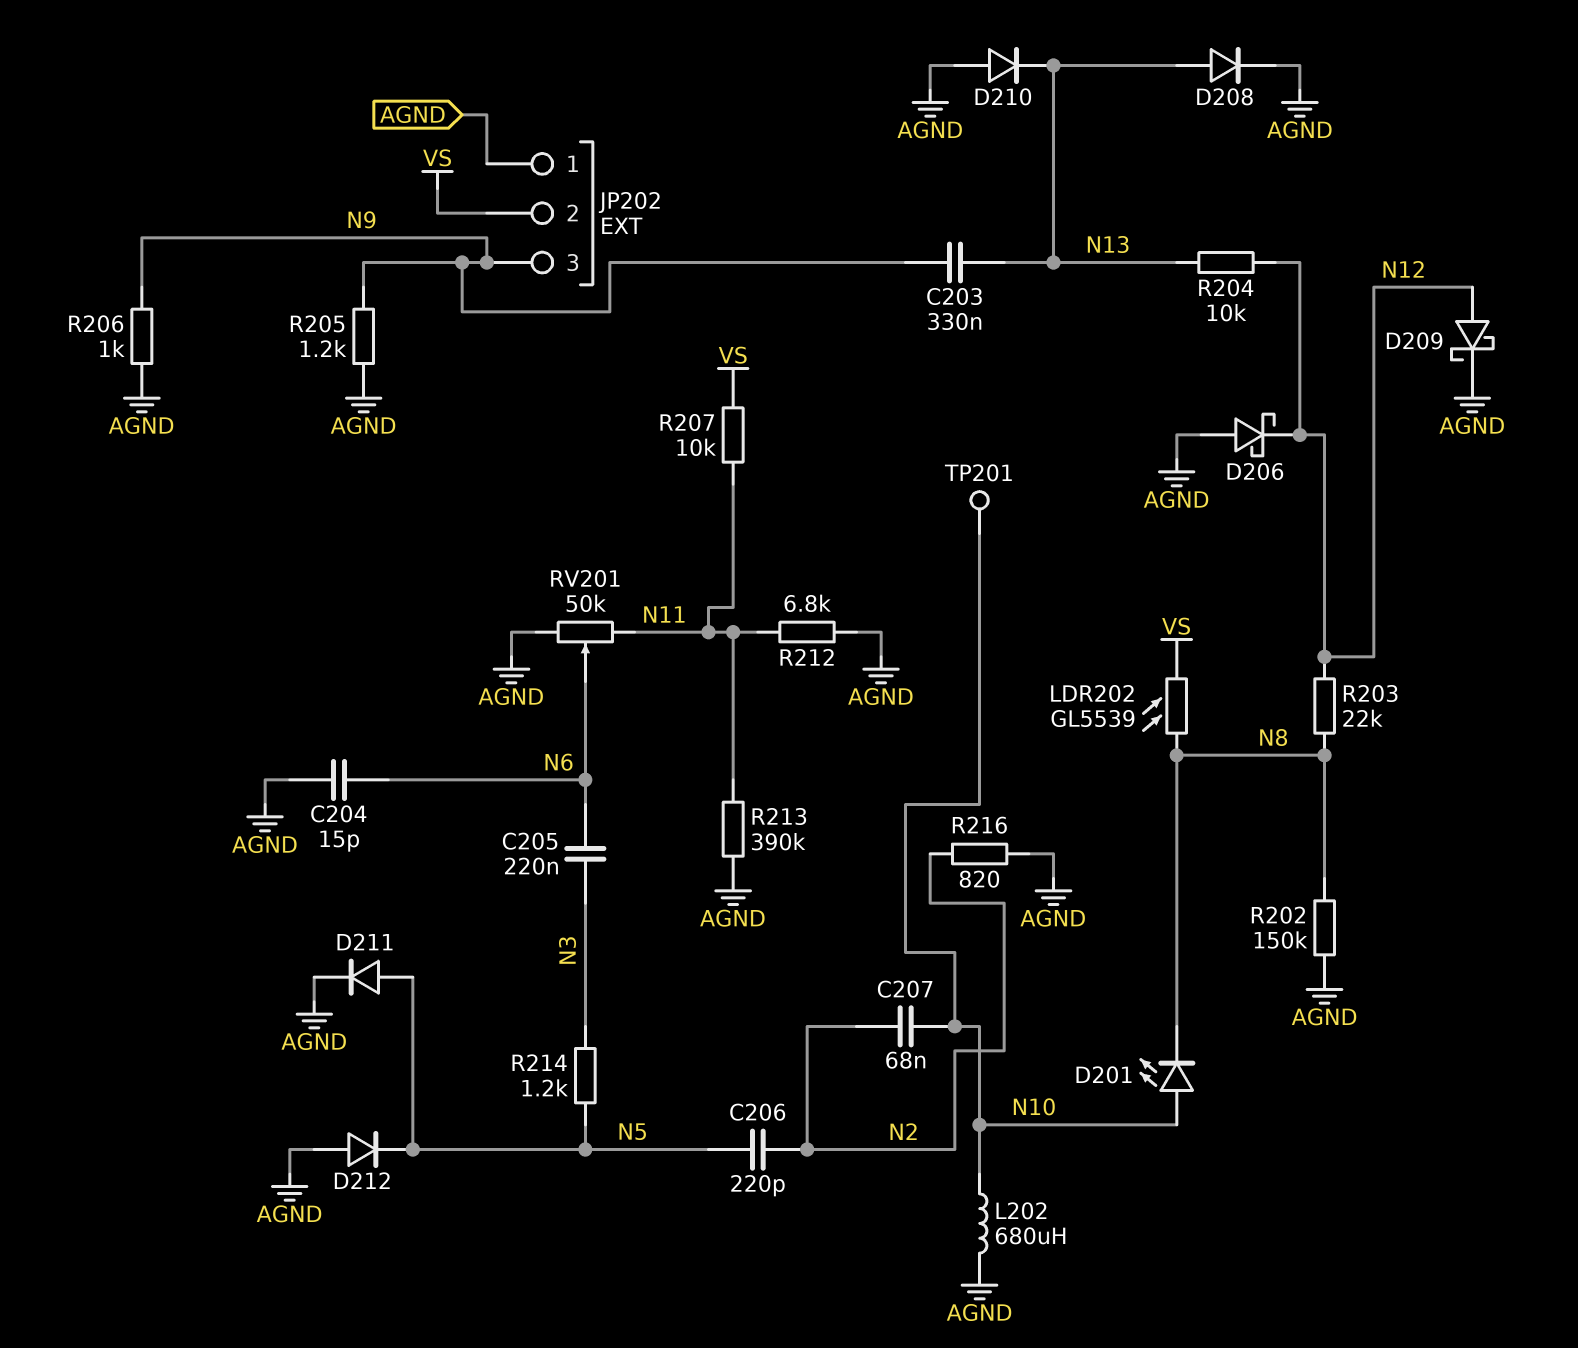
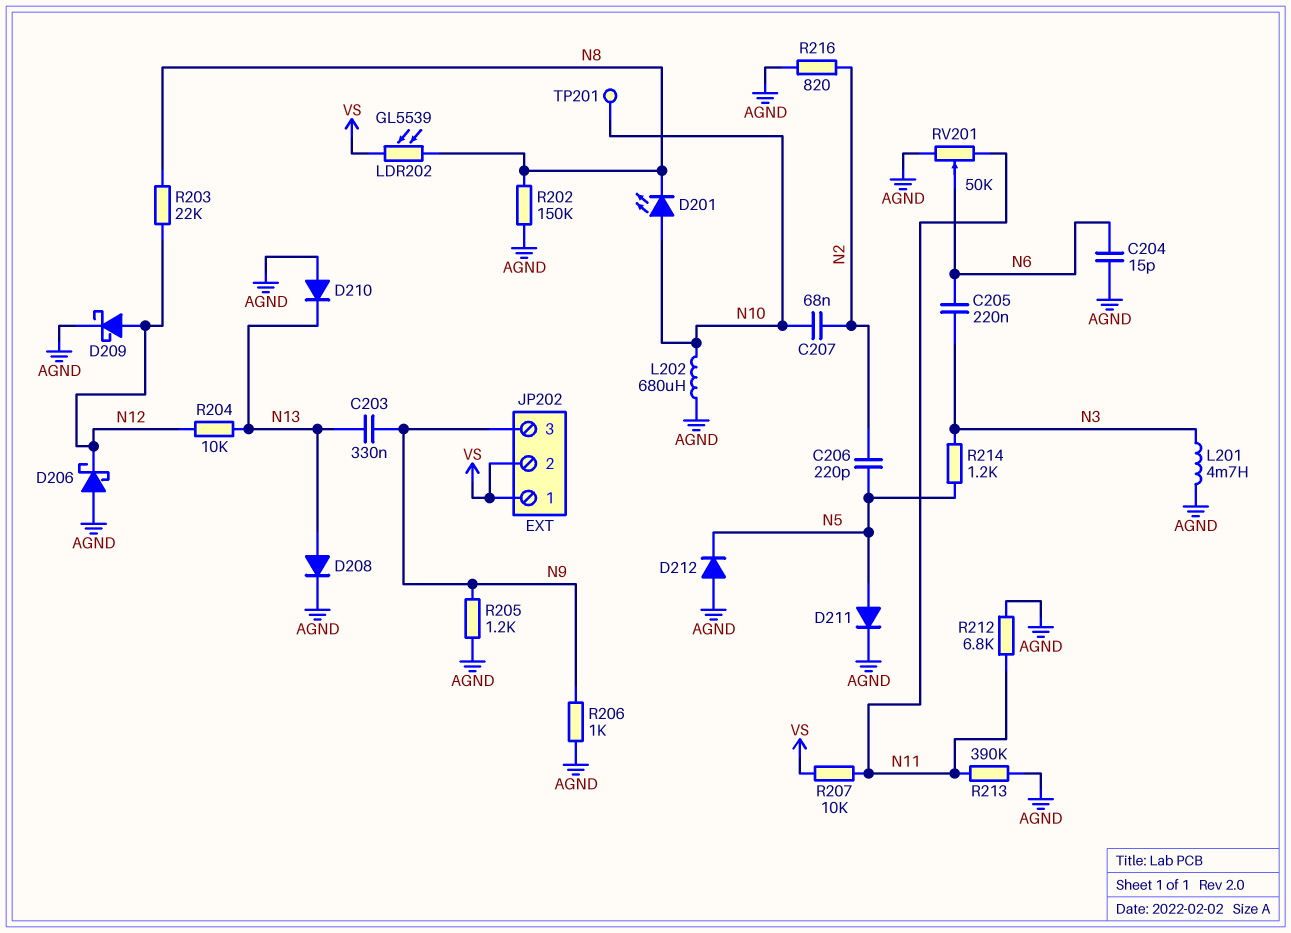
JP202 pin 1: AGND -> VS
L201: none -> 4.7mH (AGND, N3)

